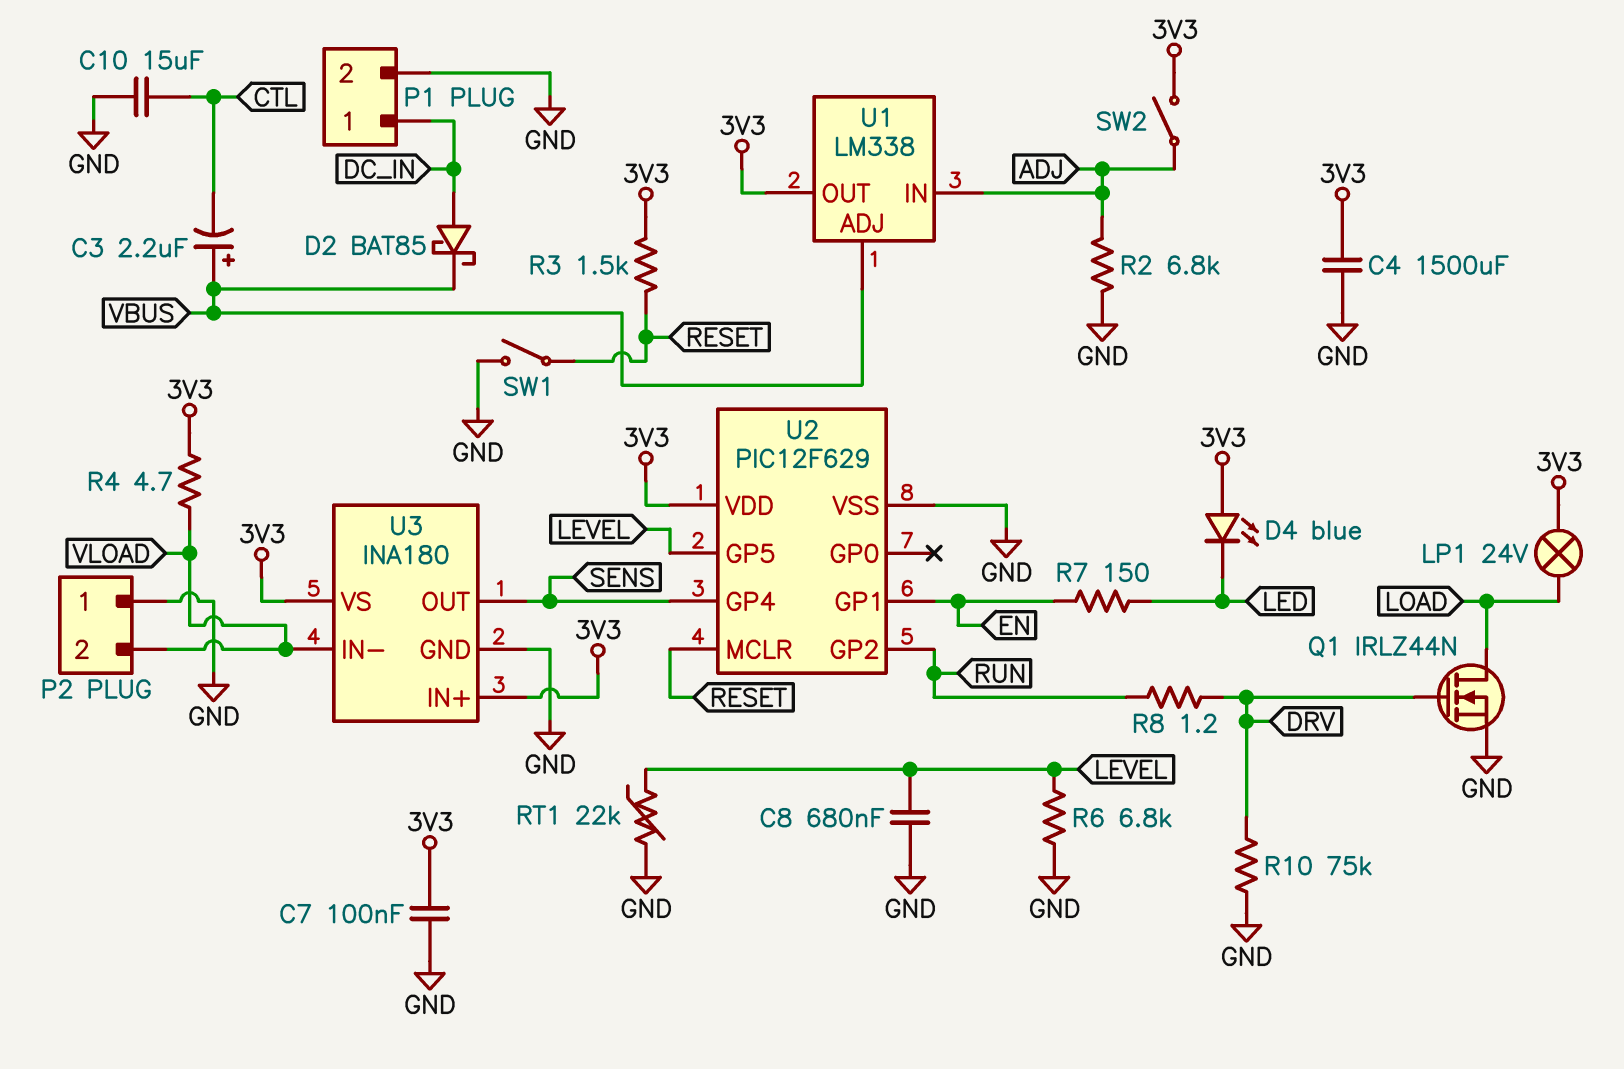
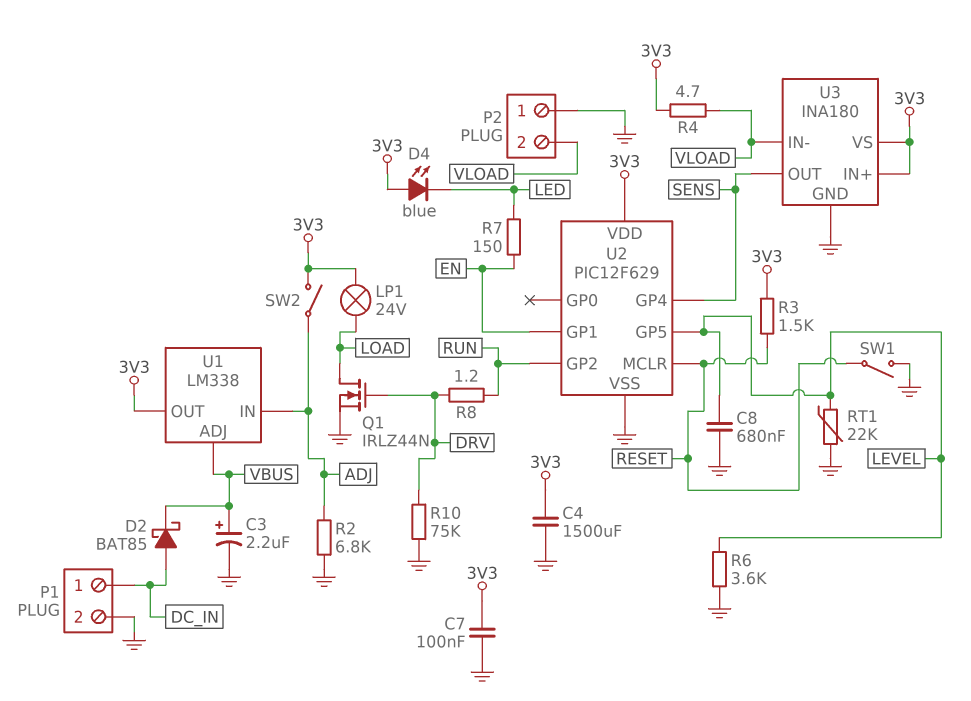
C3: 2.2uF (plus VBUS, minus CTL) -> 2.2uF (plus VBUS, minus GND)
C10: 15uF (CTL, GND) -> none
R6: 6.8k (GND, LEVEL) -> 3.6k (GND, LEVEL)

